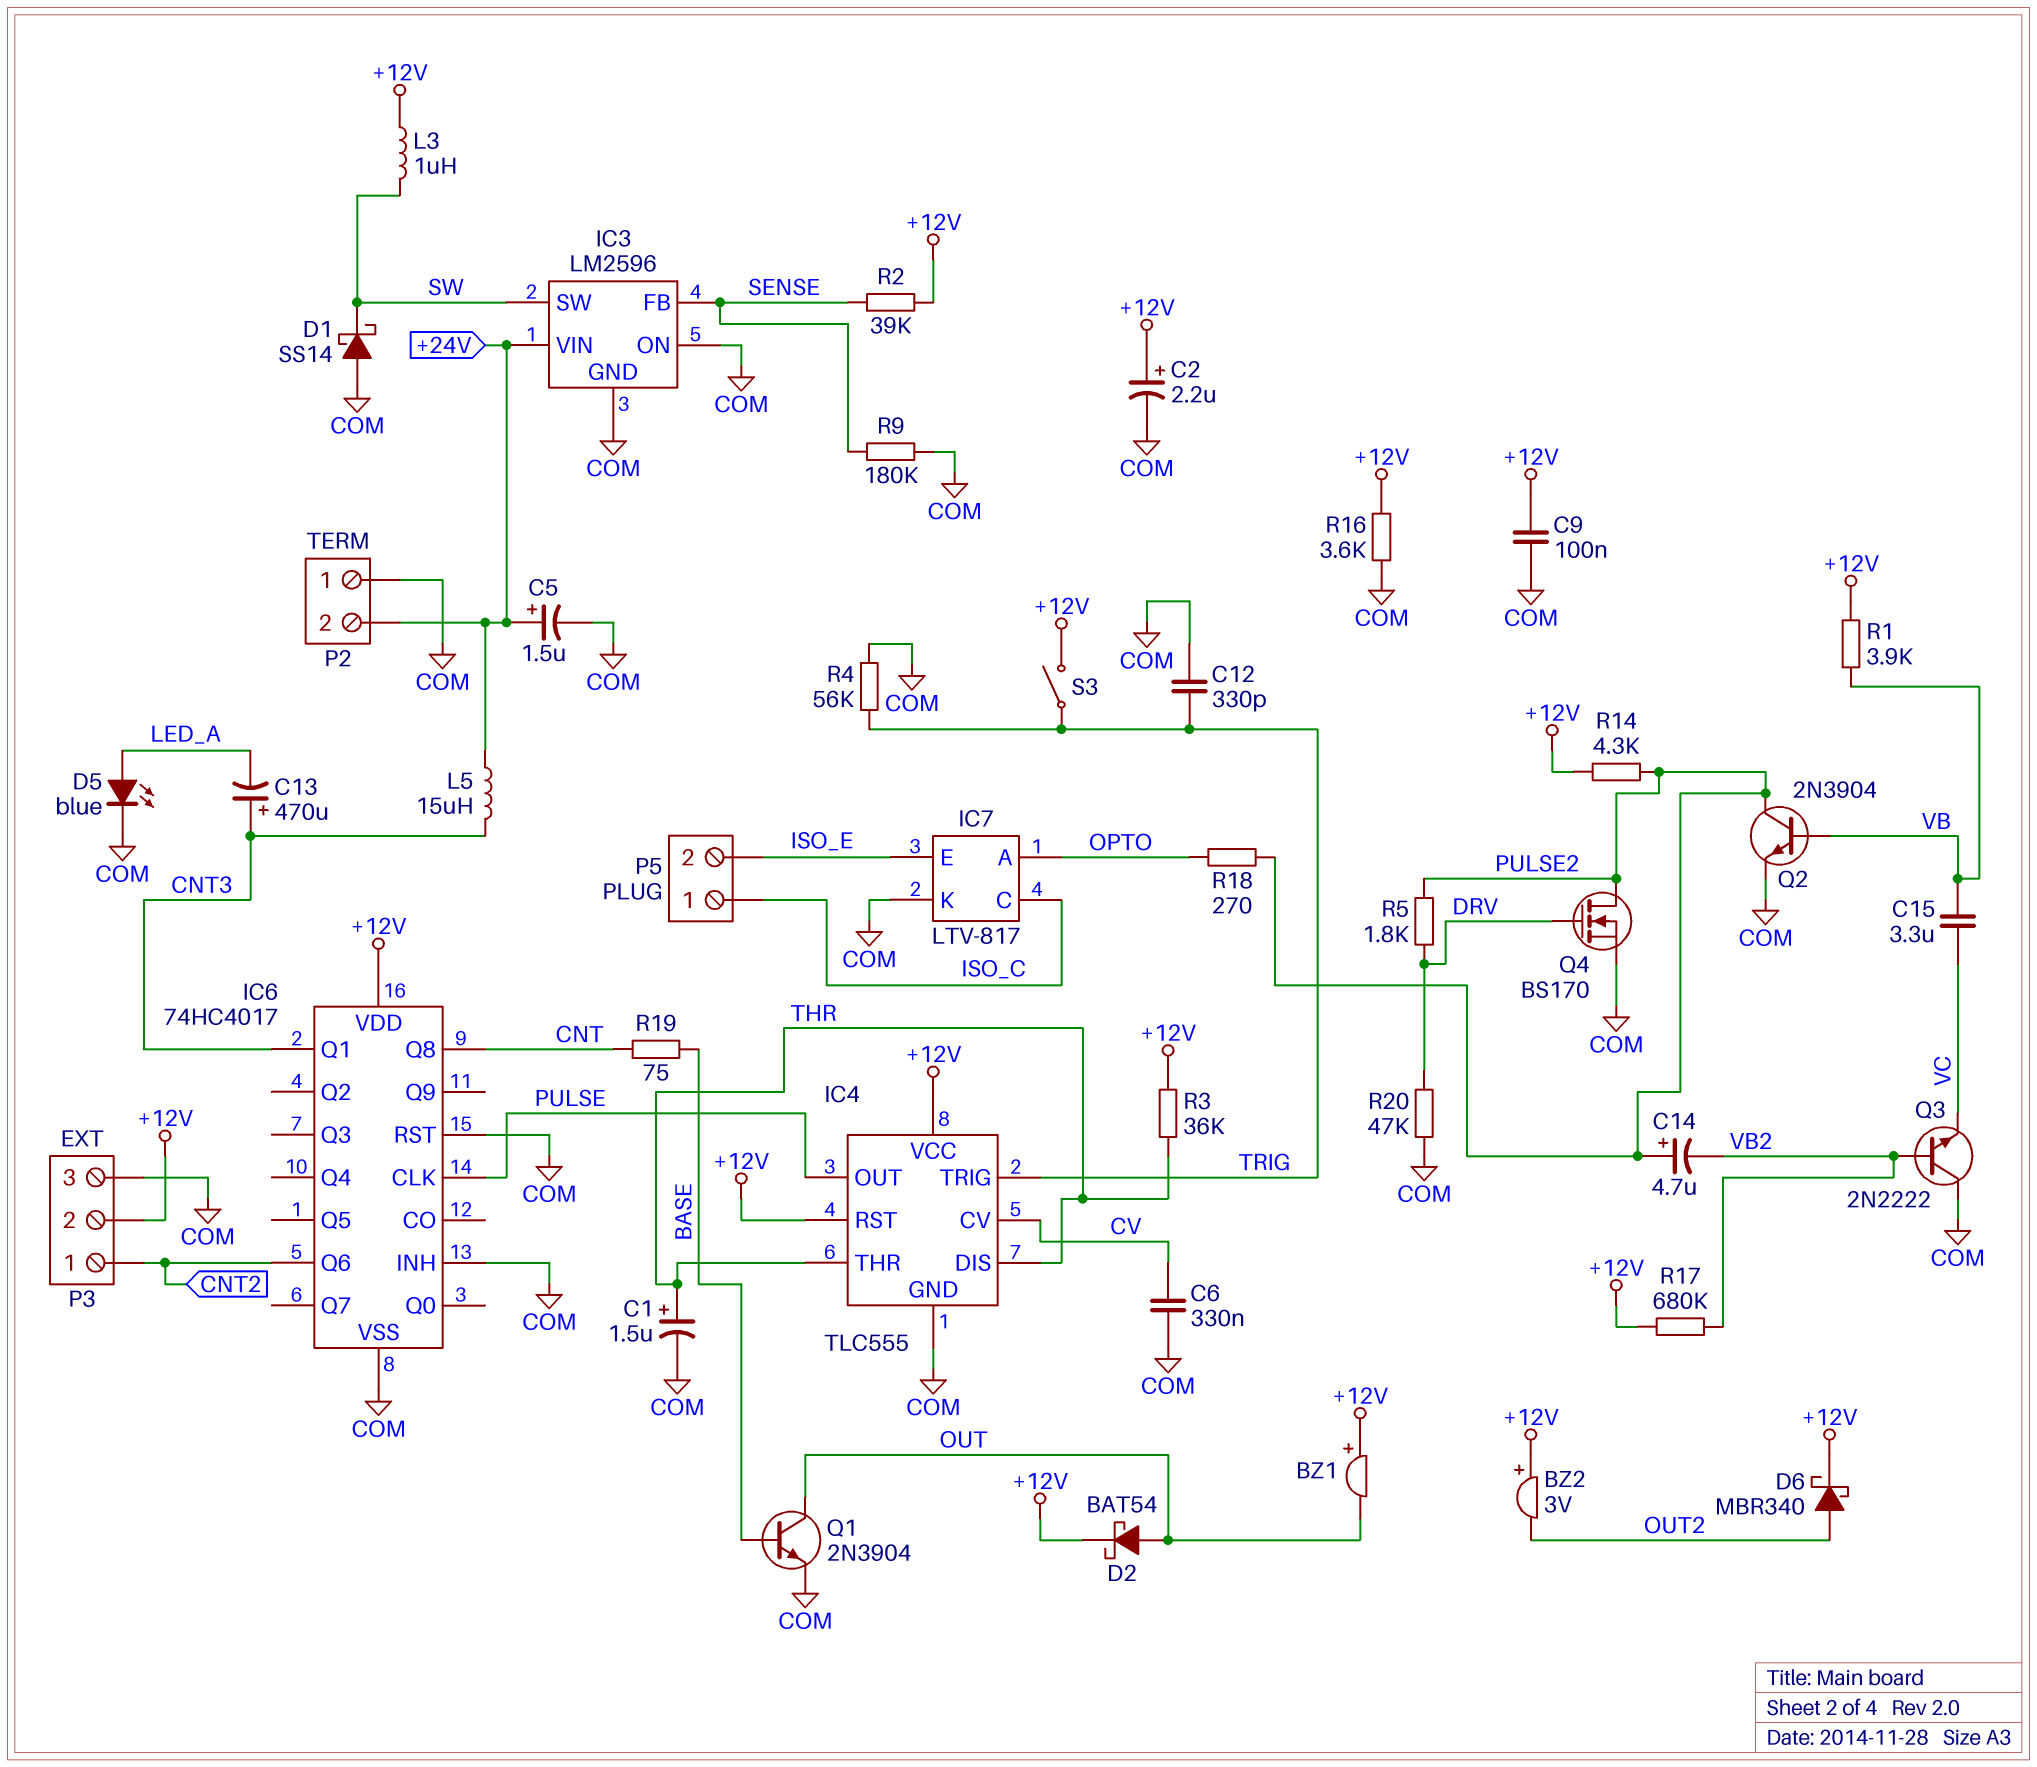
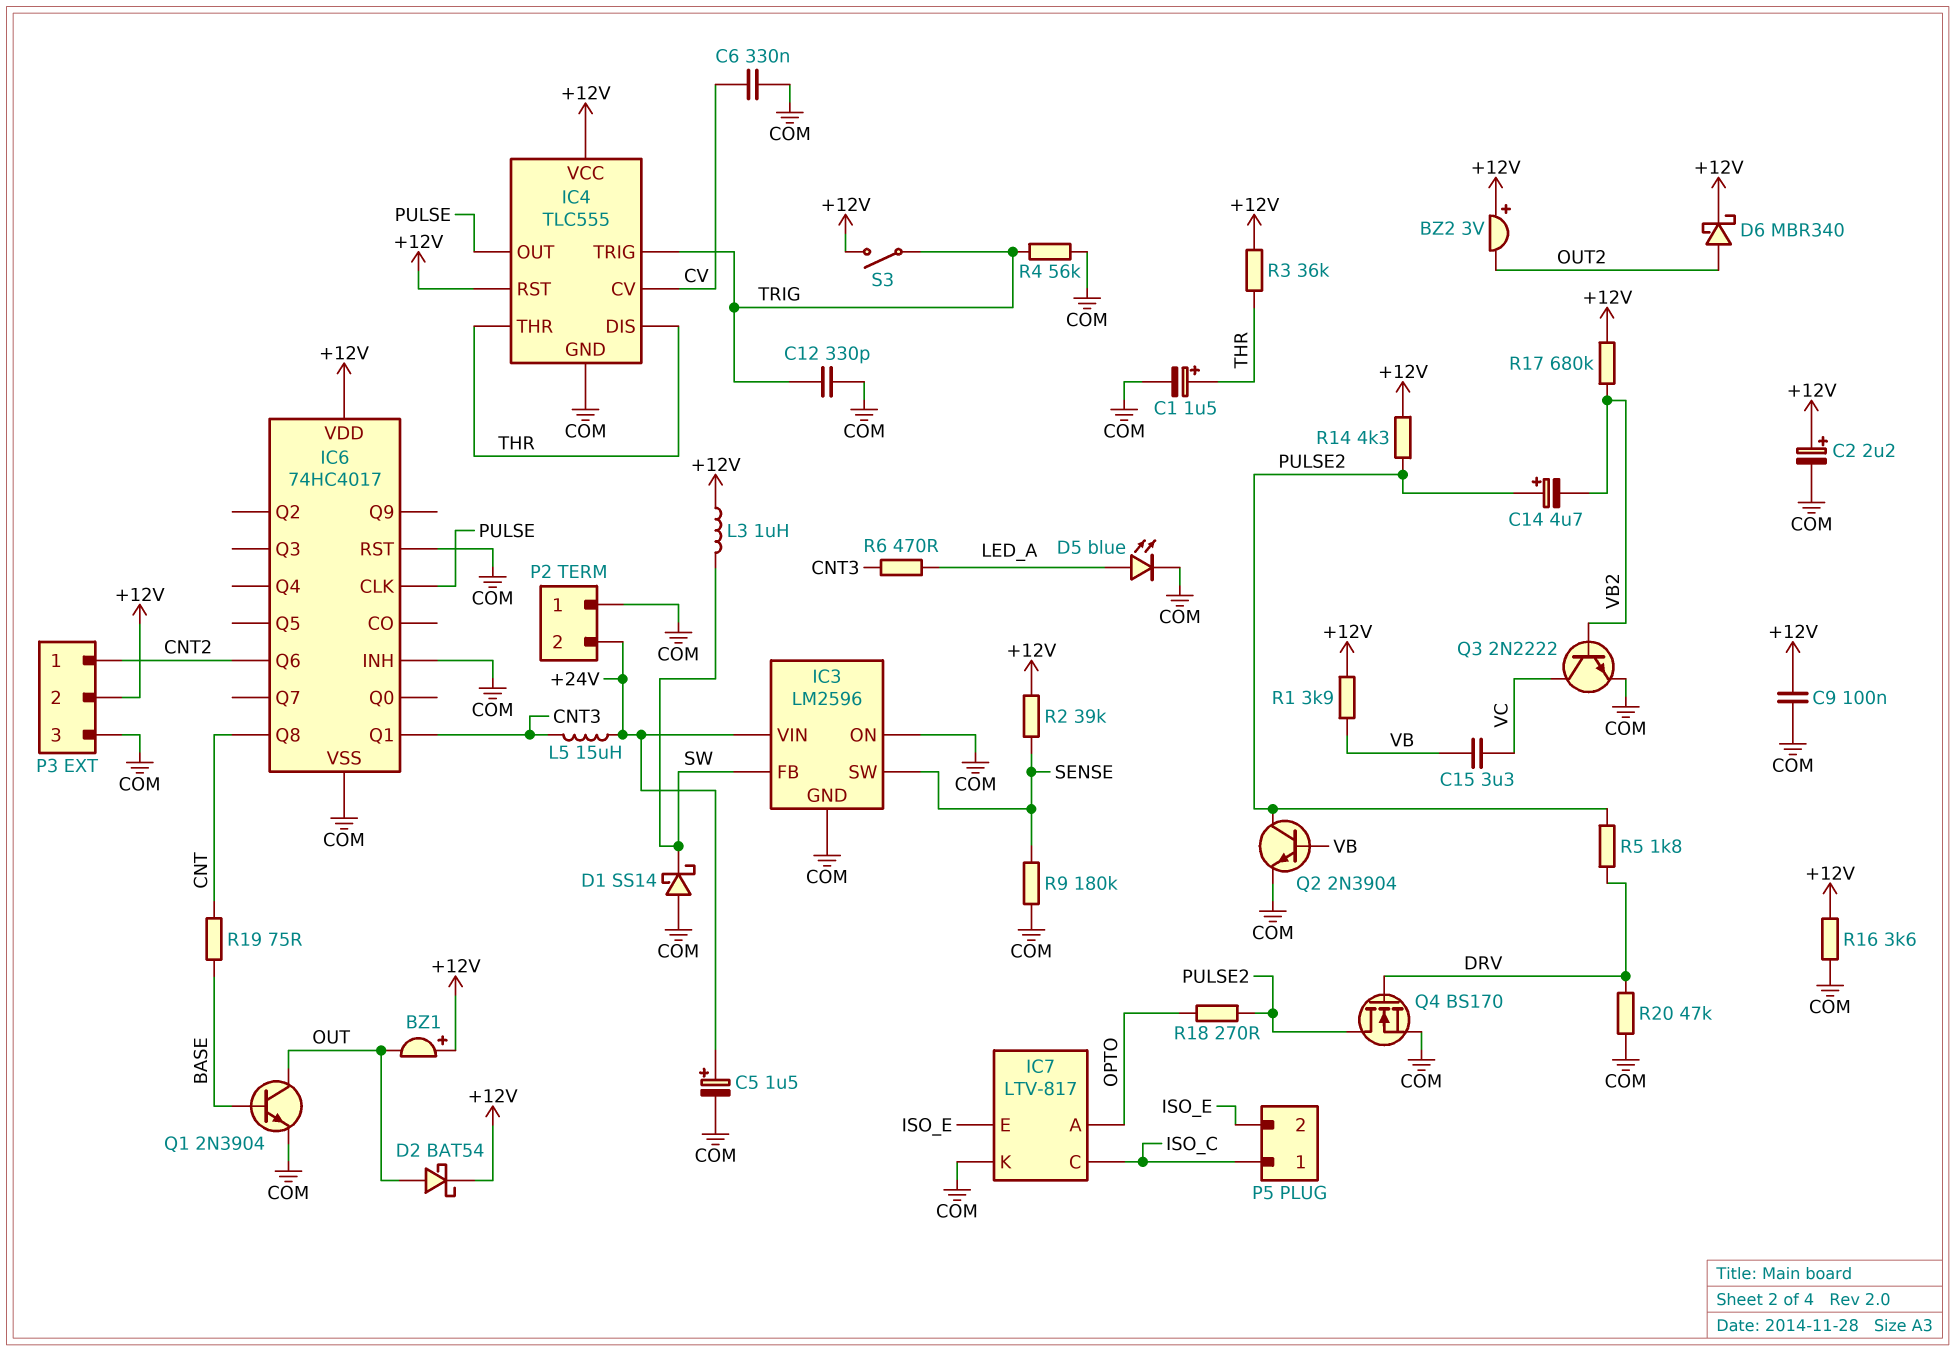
C13: 470uF (plus CNT3, minus LED_A) -> none
IC3 pin FB: SENSE -> SW
IC3 pin SW: SW -> SENSE
Q3: NPN 2N2222 (B VB2, C COM, E VC) -> NPN 2N2222 (B VB2, C VC, E COM)
R6: none -> 470 (CNT3, LED_A)

